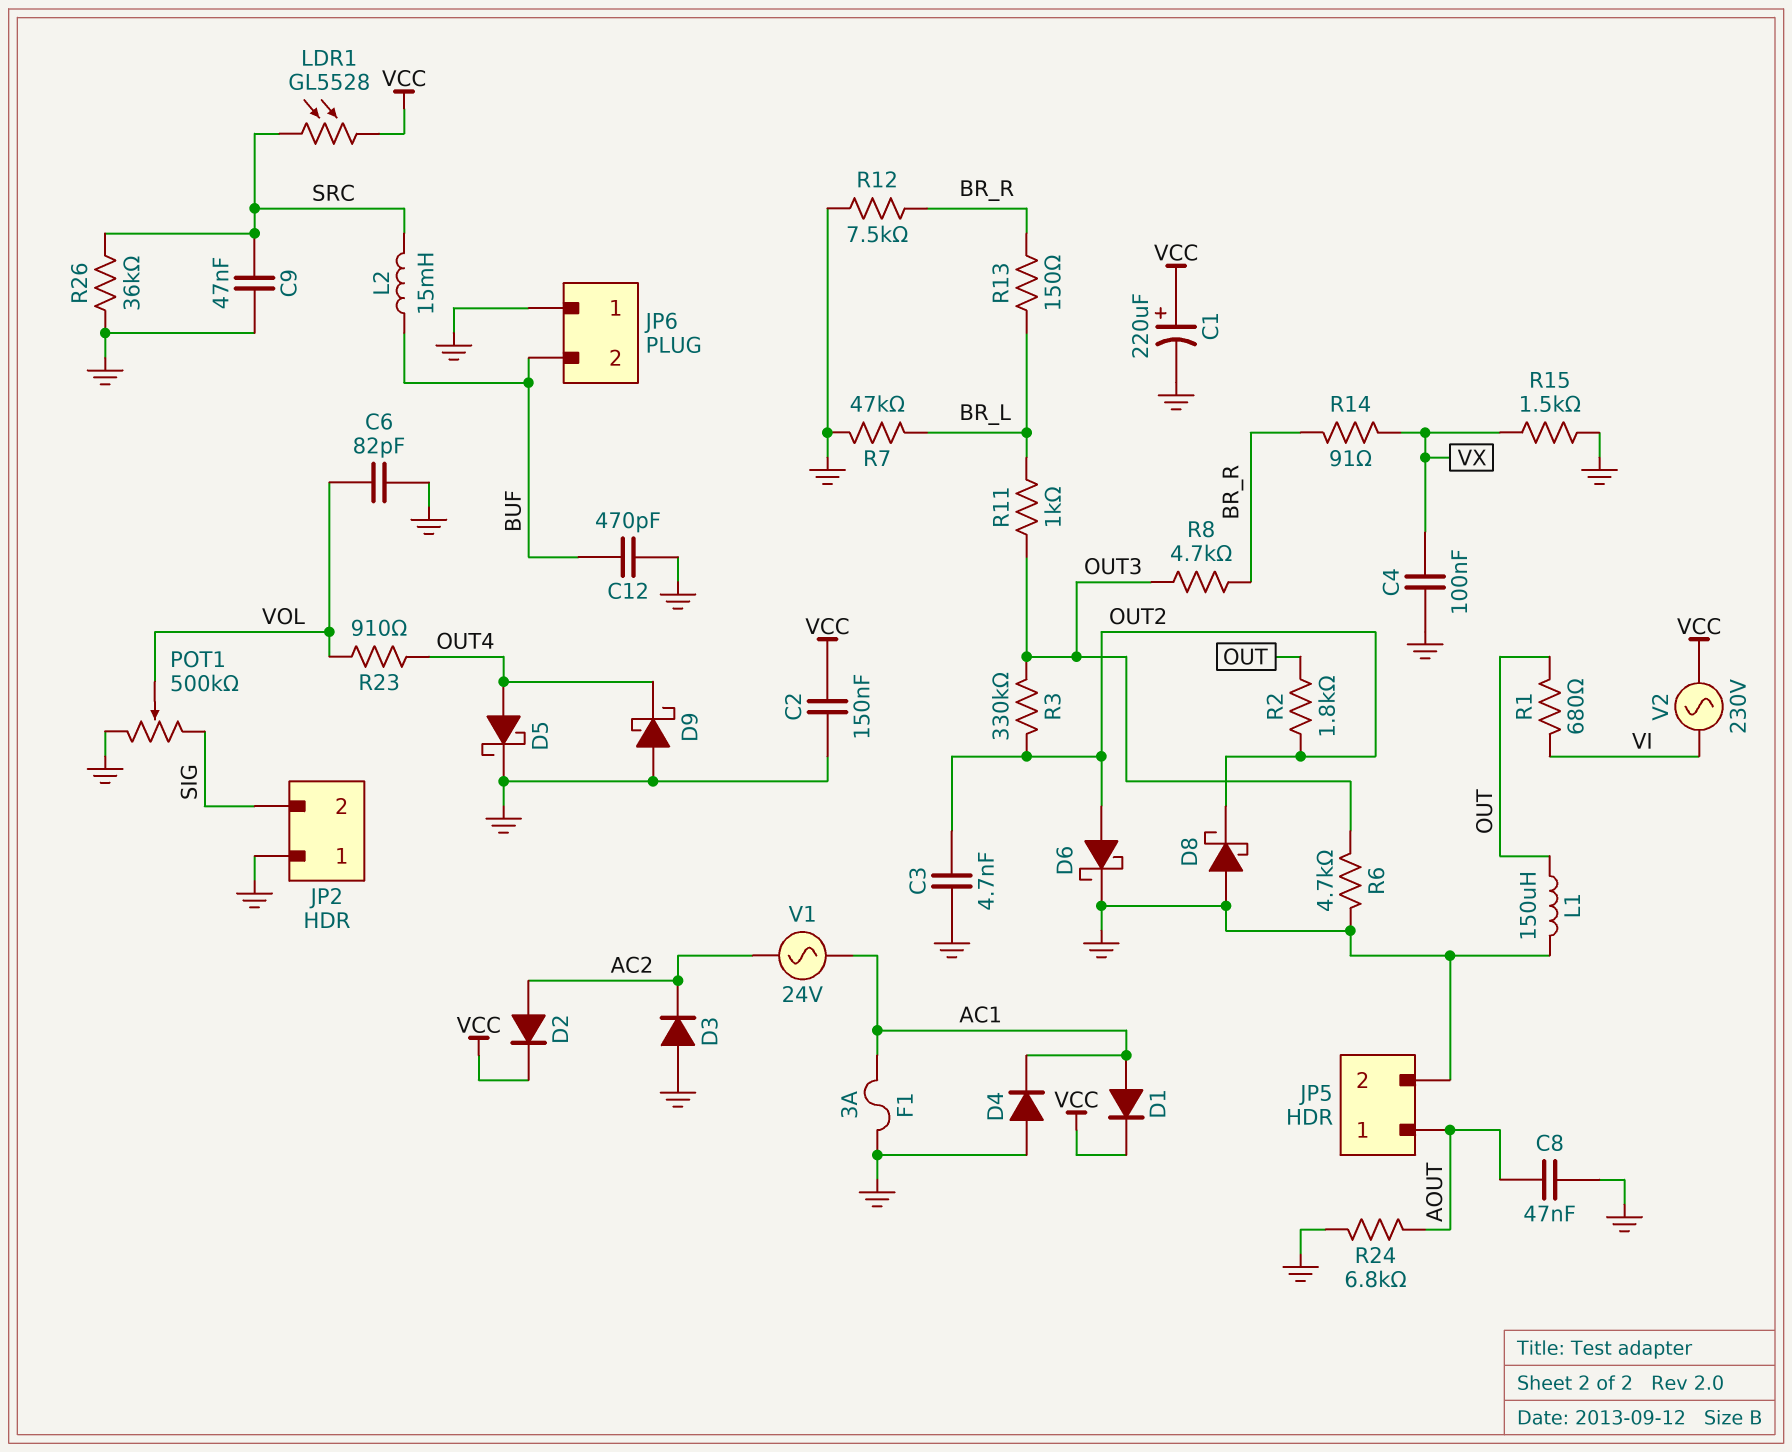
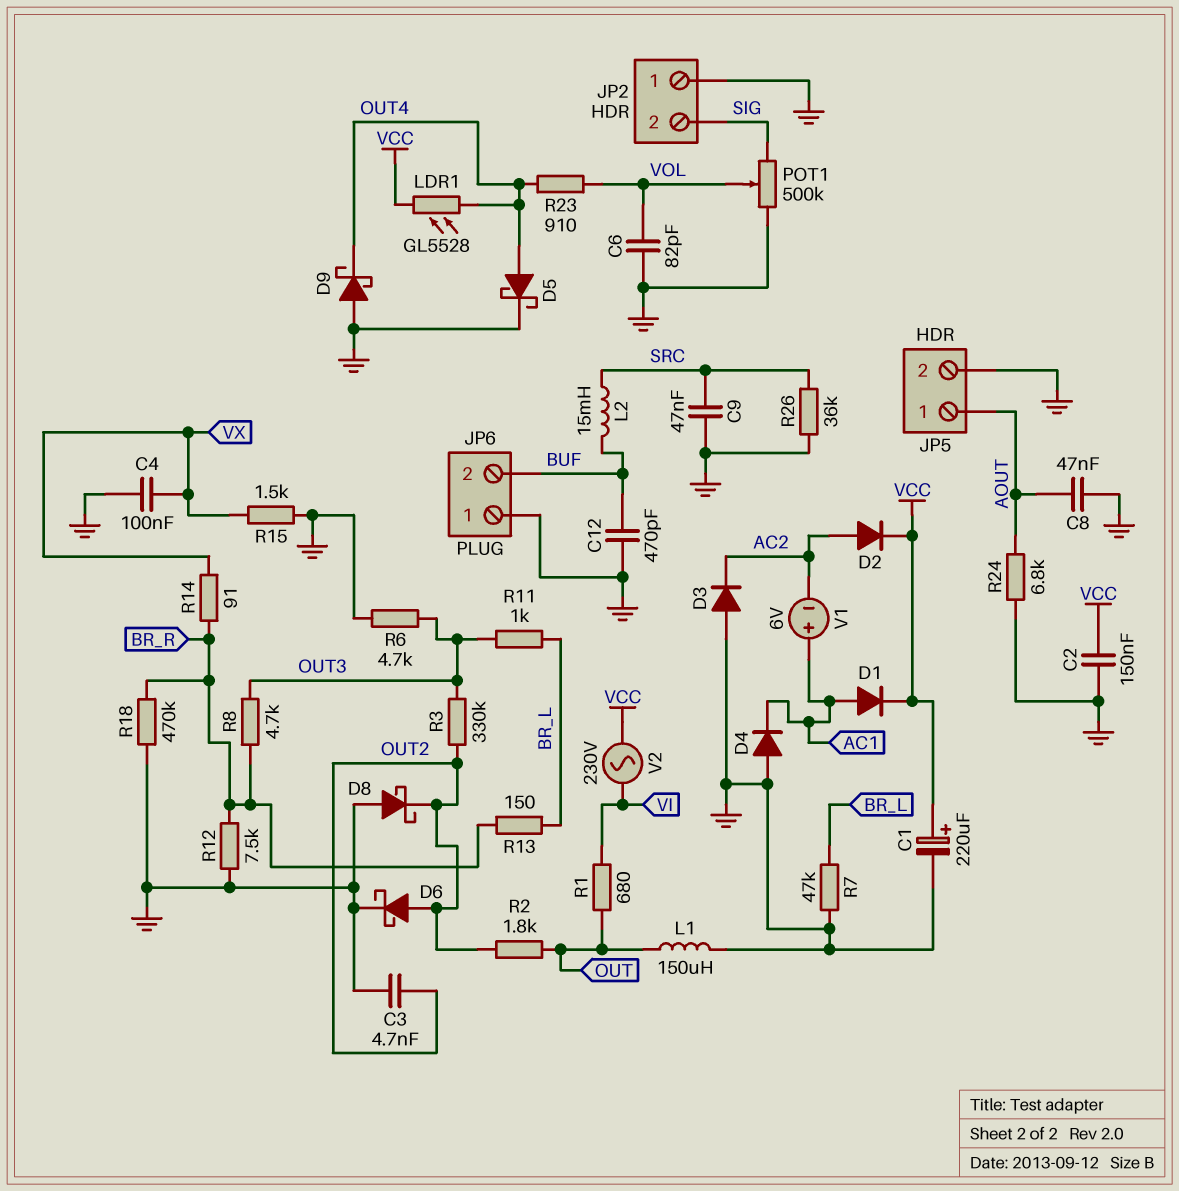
F1: 3A (AC1, GND) -> none
LDR1: GL5528 (SRC, VCC) -> GL5528 (OUT4, VCC)
R18: none -> 470k (BR_R, GND)
V1: AC 24V (AC1, AC2) -> 6V (plus AC1, minus AC2)

